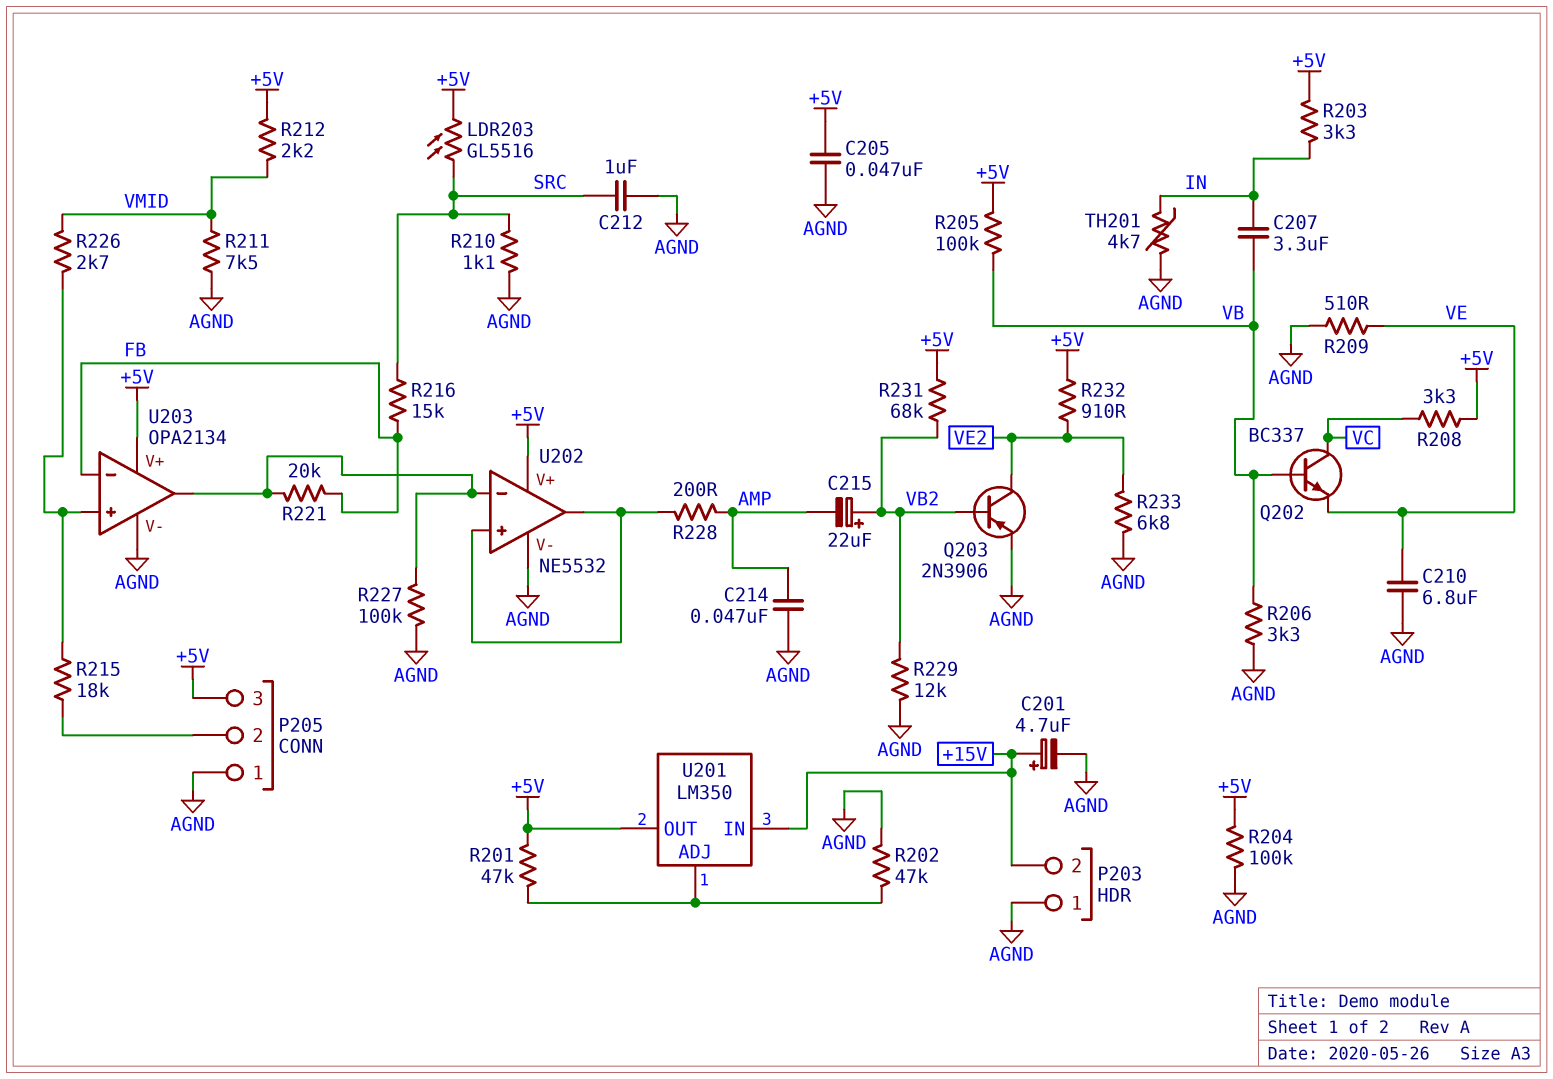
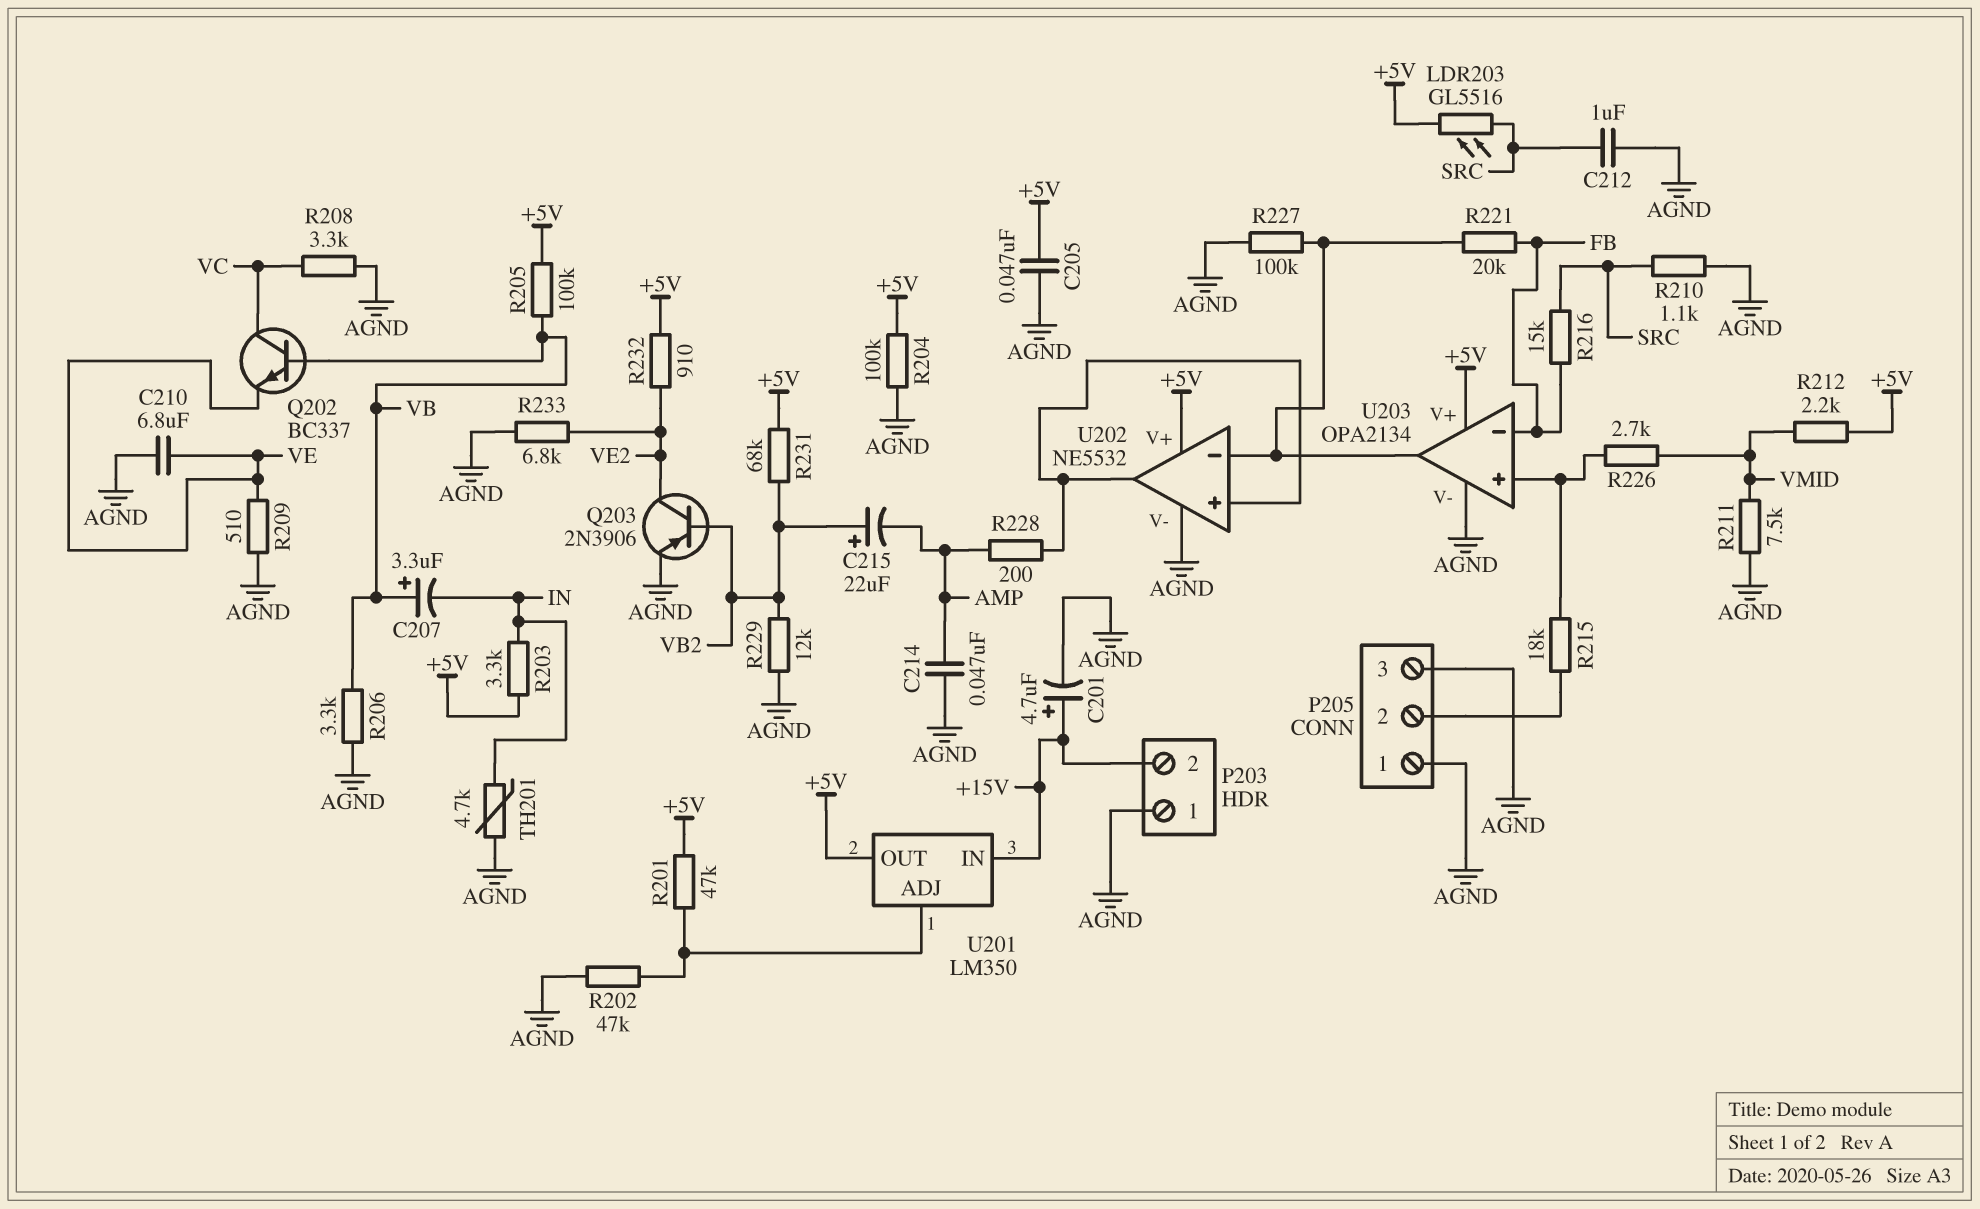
C207: 3.3uF (IN, VB) -> 3.3uF (plus VB, minus IN)
P205 pin 3: +5V -> AGND
R208: 3.3k (+5V, VC) -> 3.3k (AGND, VC)

